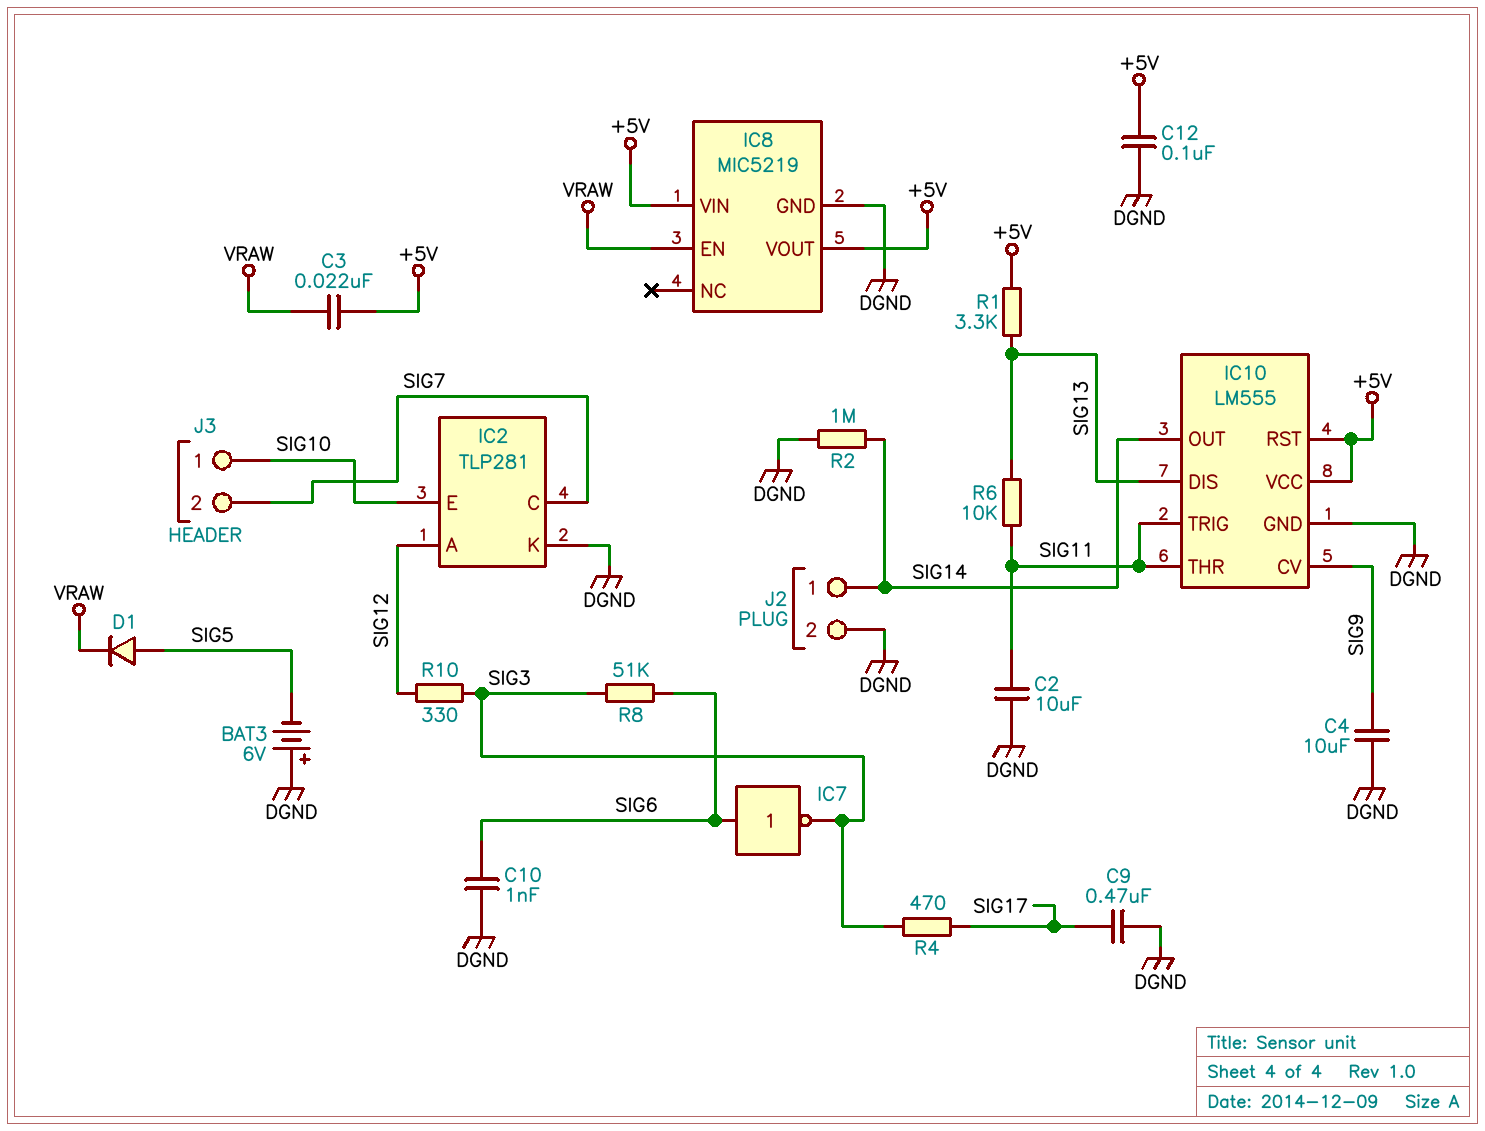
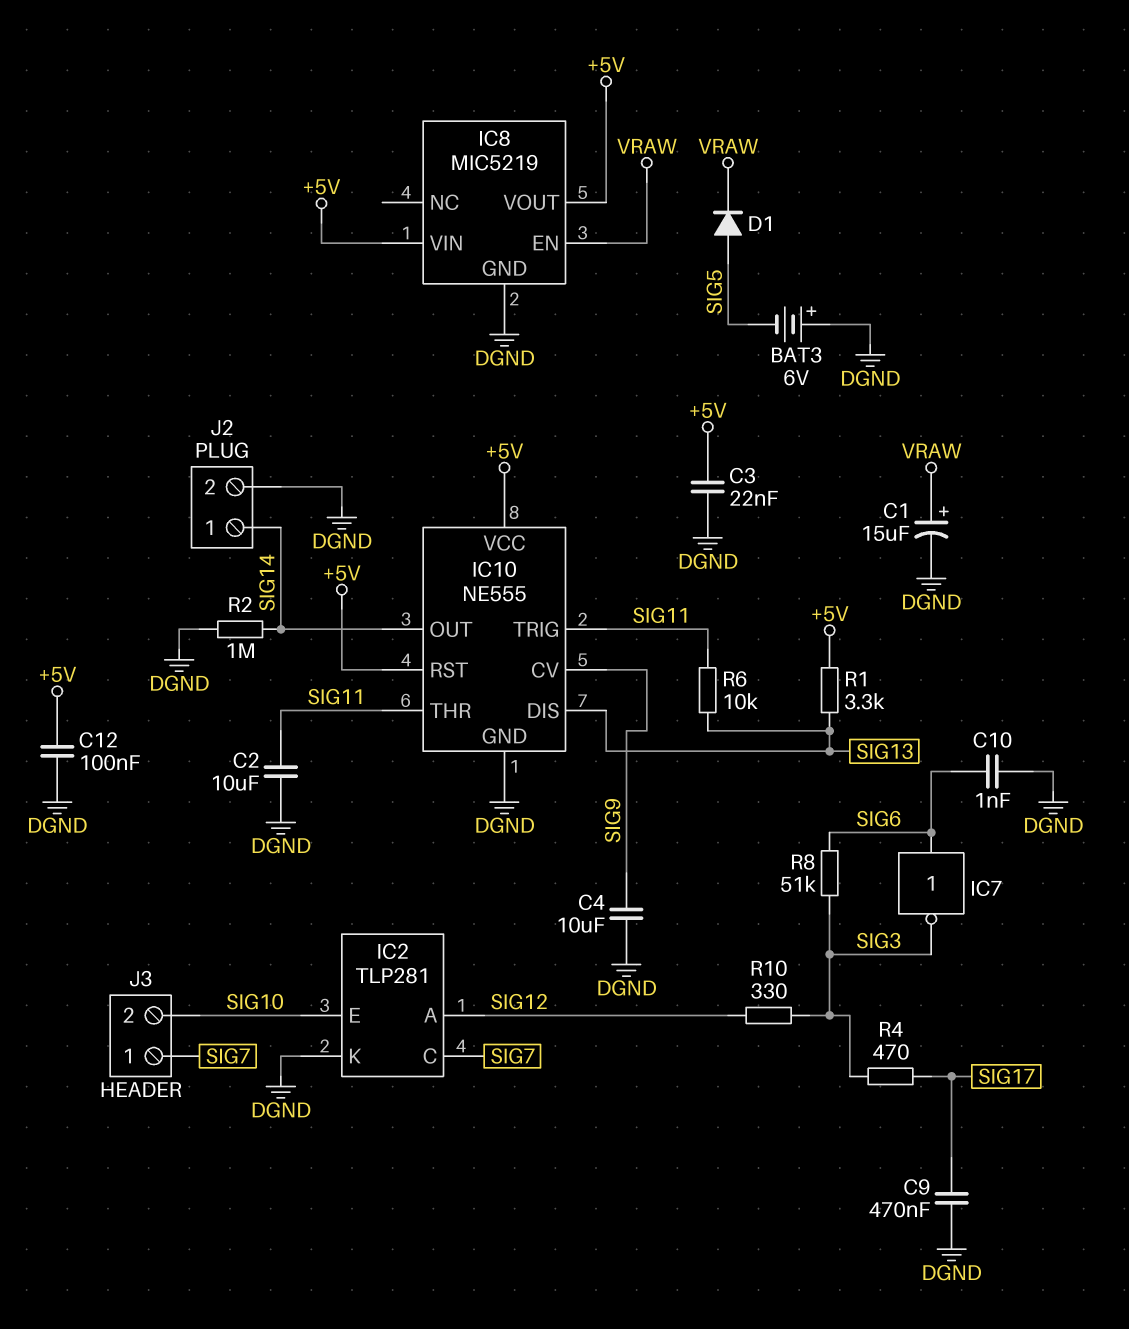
C1: none -> 15uF (plus VRAW, minus DGND)
C3: 22nF (+5V, VRAW) -> 22nF (+5V, DGND)
IC10: LM555 -> NE555
J3 pin 1: SIG10 -> SIG7
J3 pin 2: SIG7 -> SIG10

